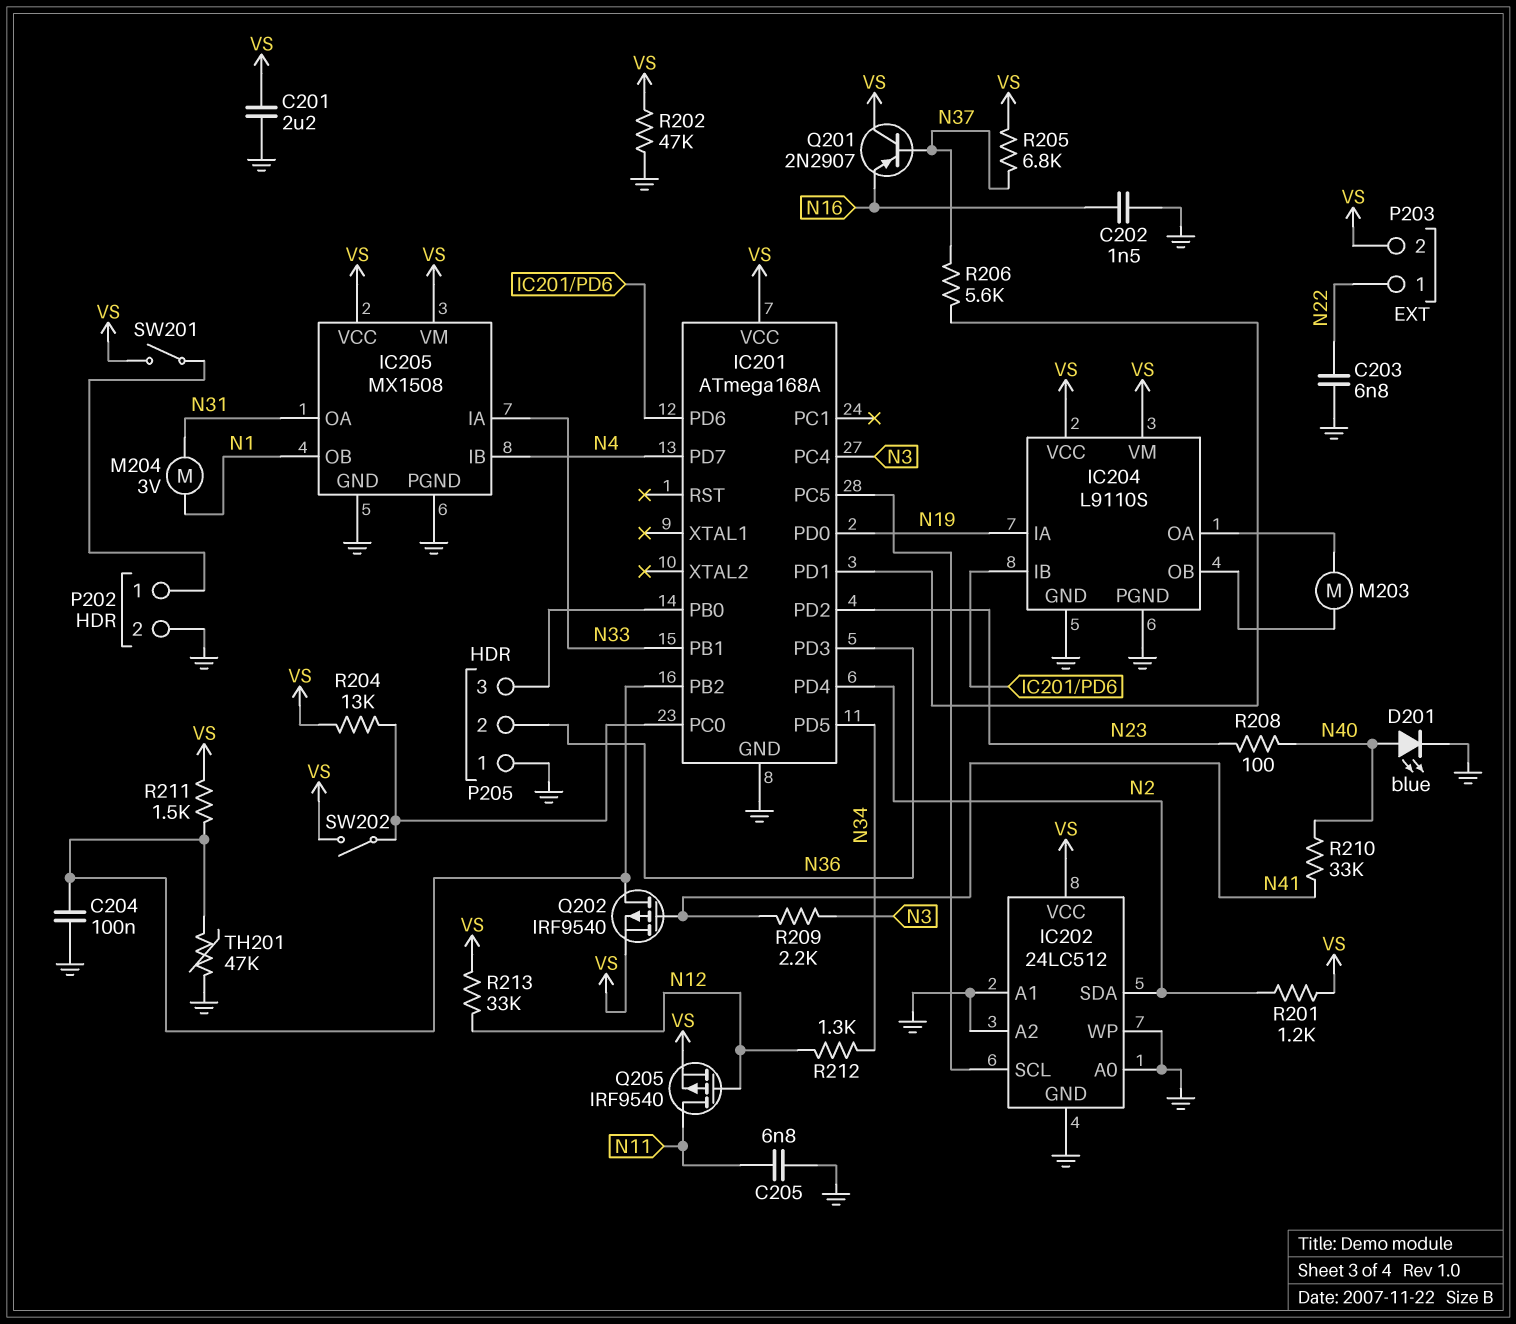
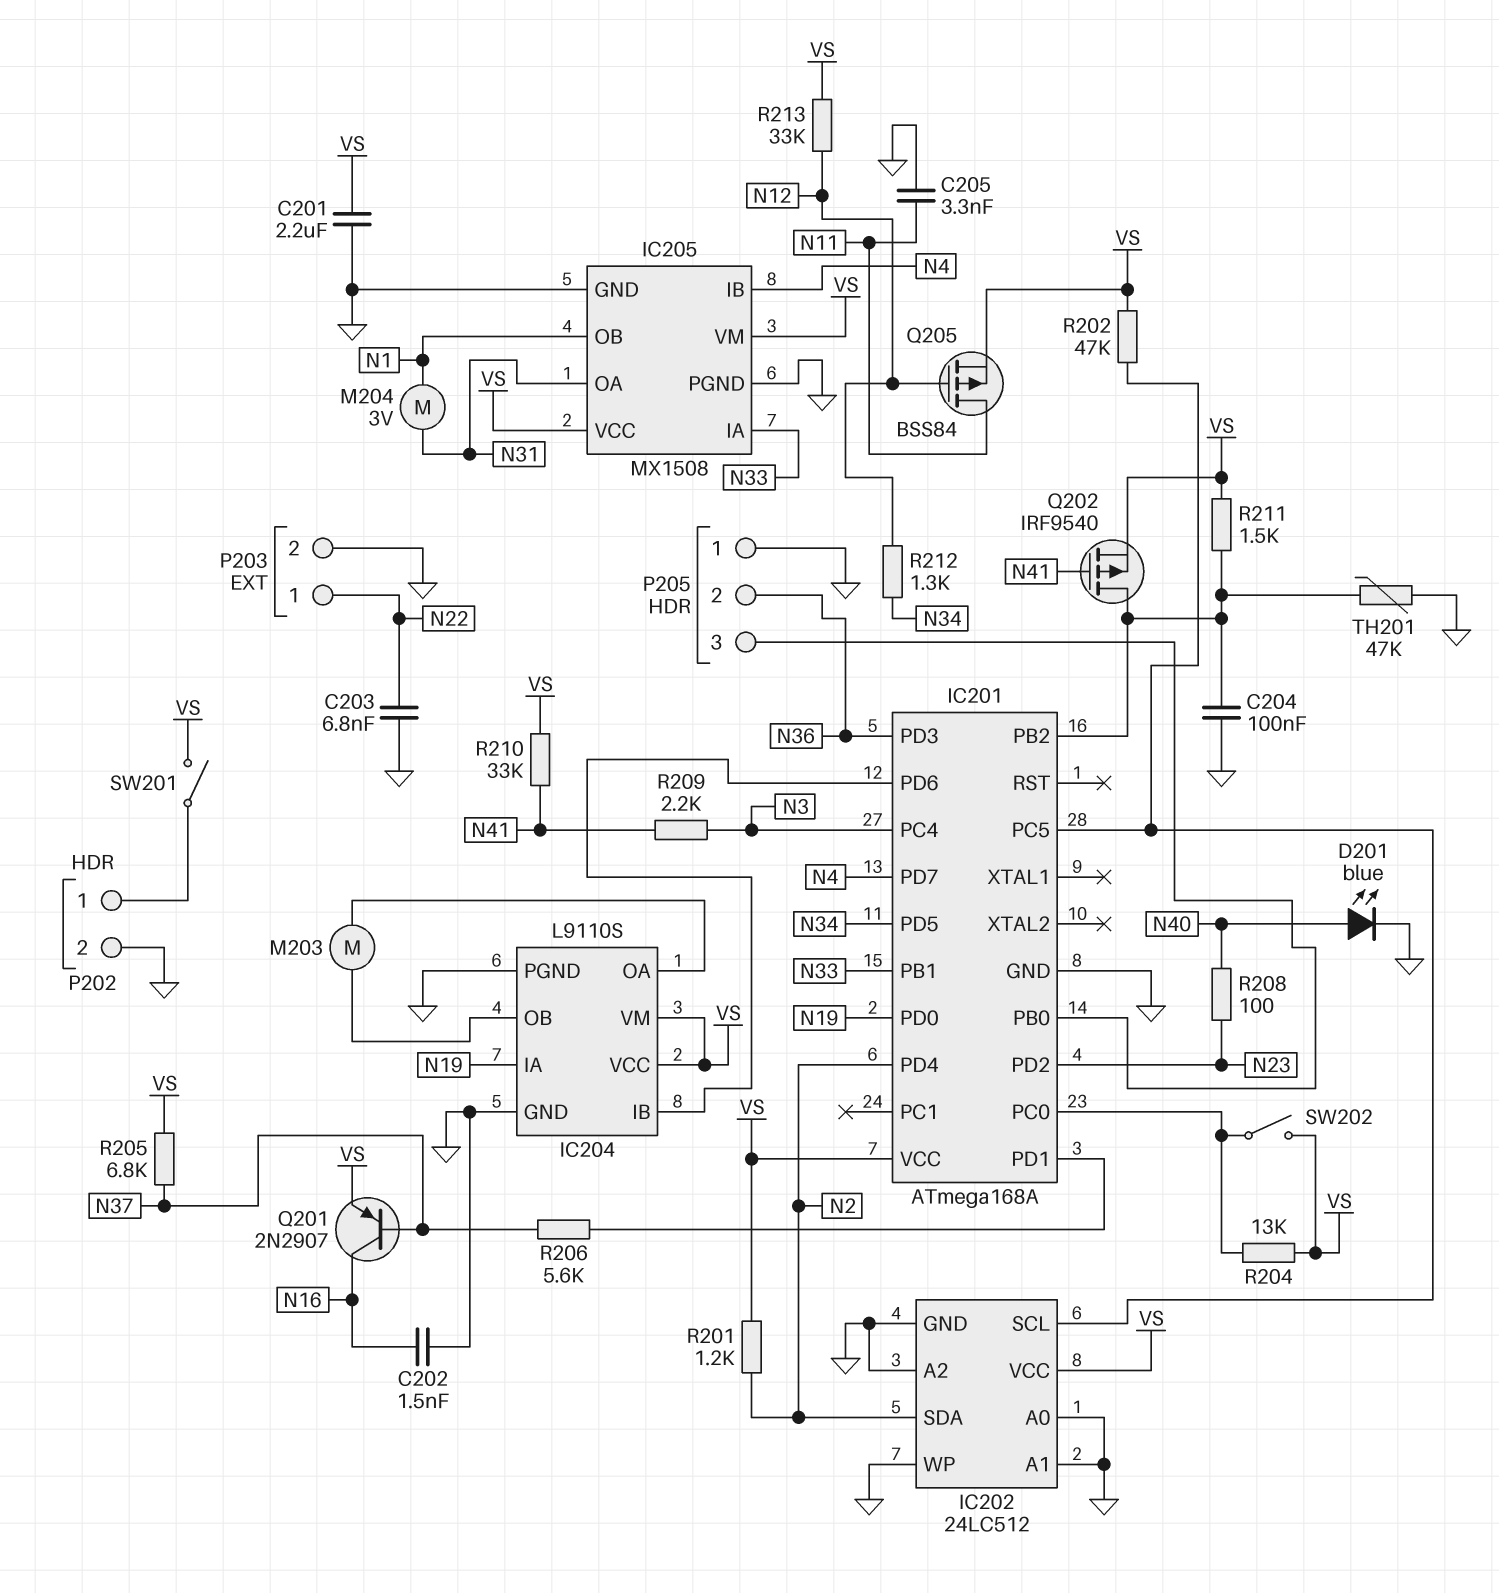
C205: 6.8nF (GND, N11) -> 3.3nF (GND, N11)
P203 pin 2: VS -> GND
Q201: PNP 2N2907 (B N37, C VS, E N16) -> PNP 2N2907 (B N37, C N16, E VS)
Q205: PMOS IRF9540 (G N12, D N11, S VS) -> PMOS BSS84 (G N12, D N11, S VS)
R202: 47k (GND, VS) -> 47k (IC201/PC5, VS)
R210: 33k (N40, N41) -> 33k (N41, VS)

